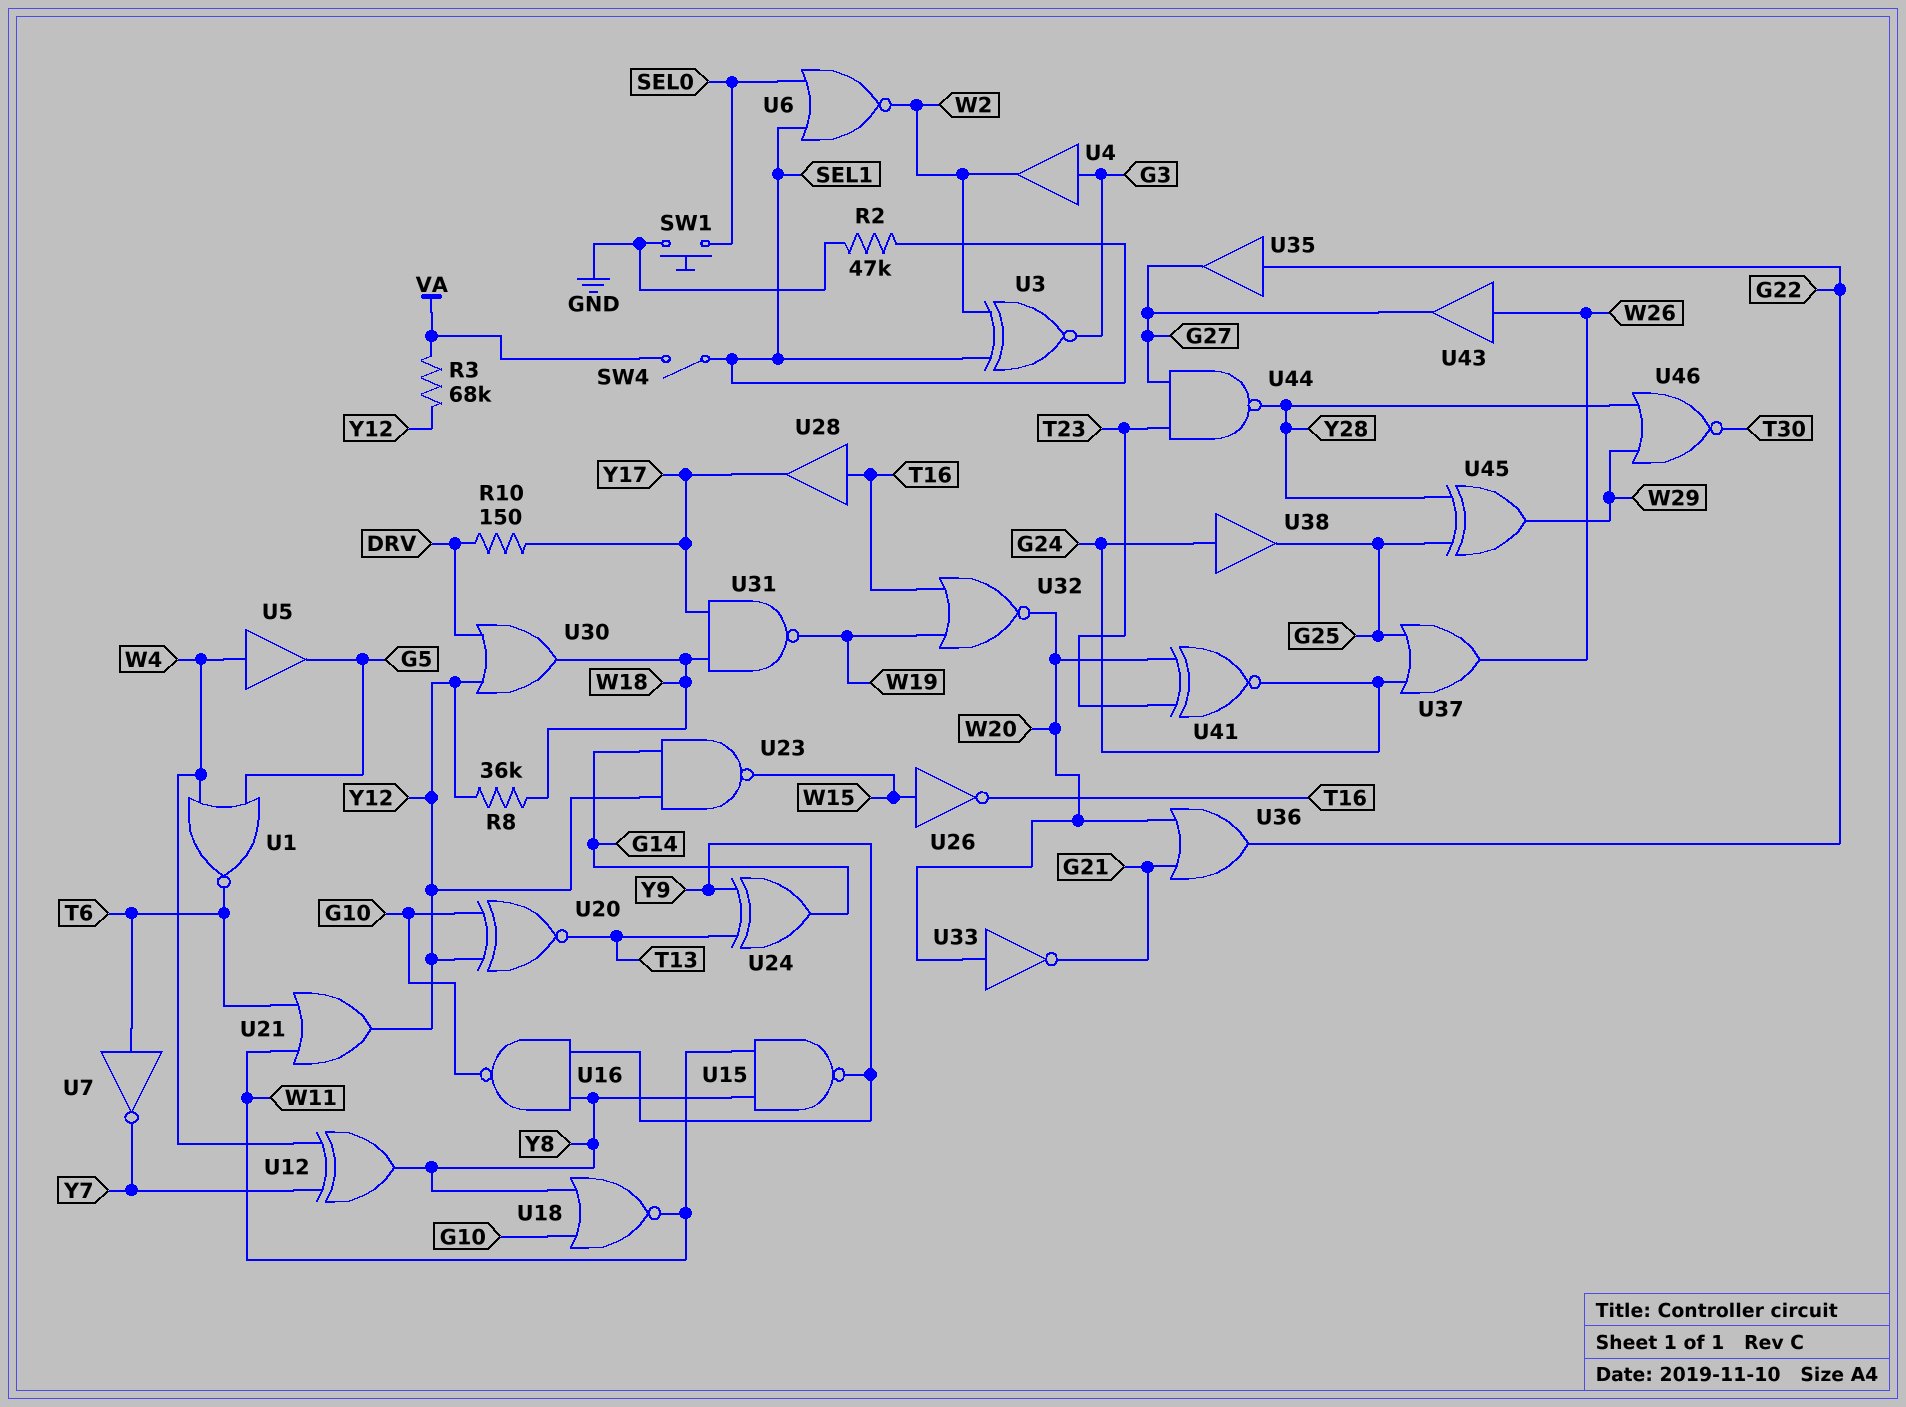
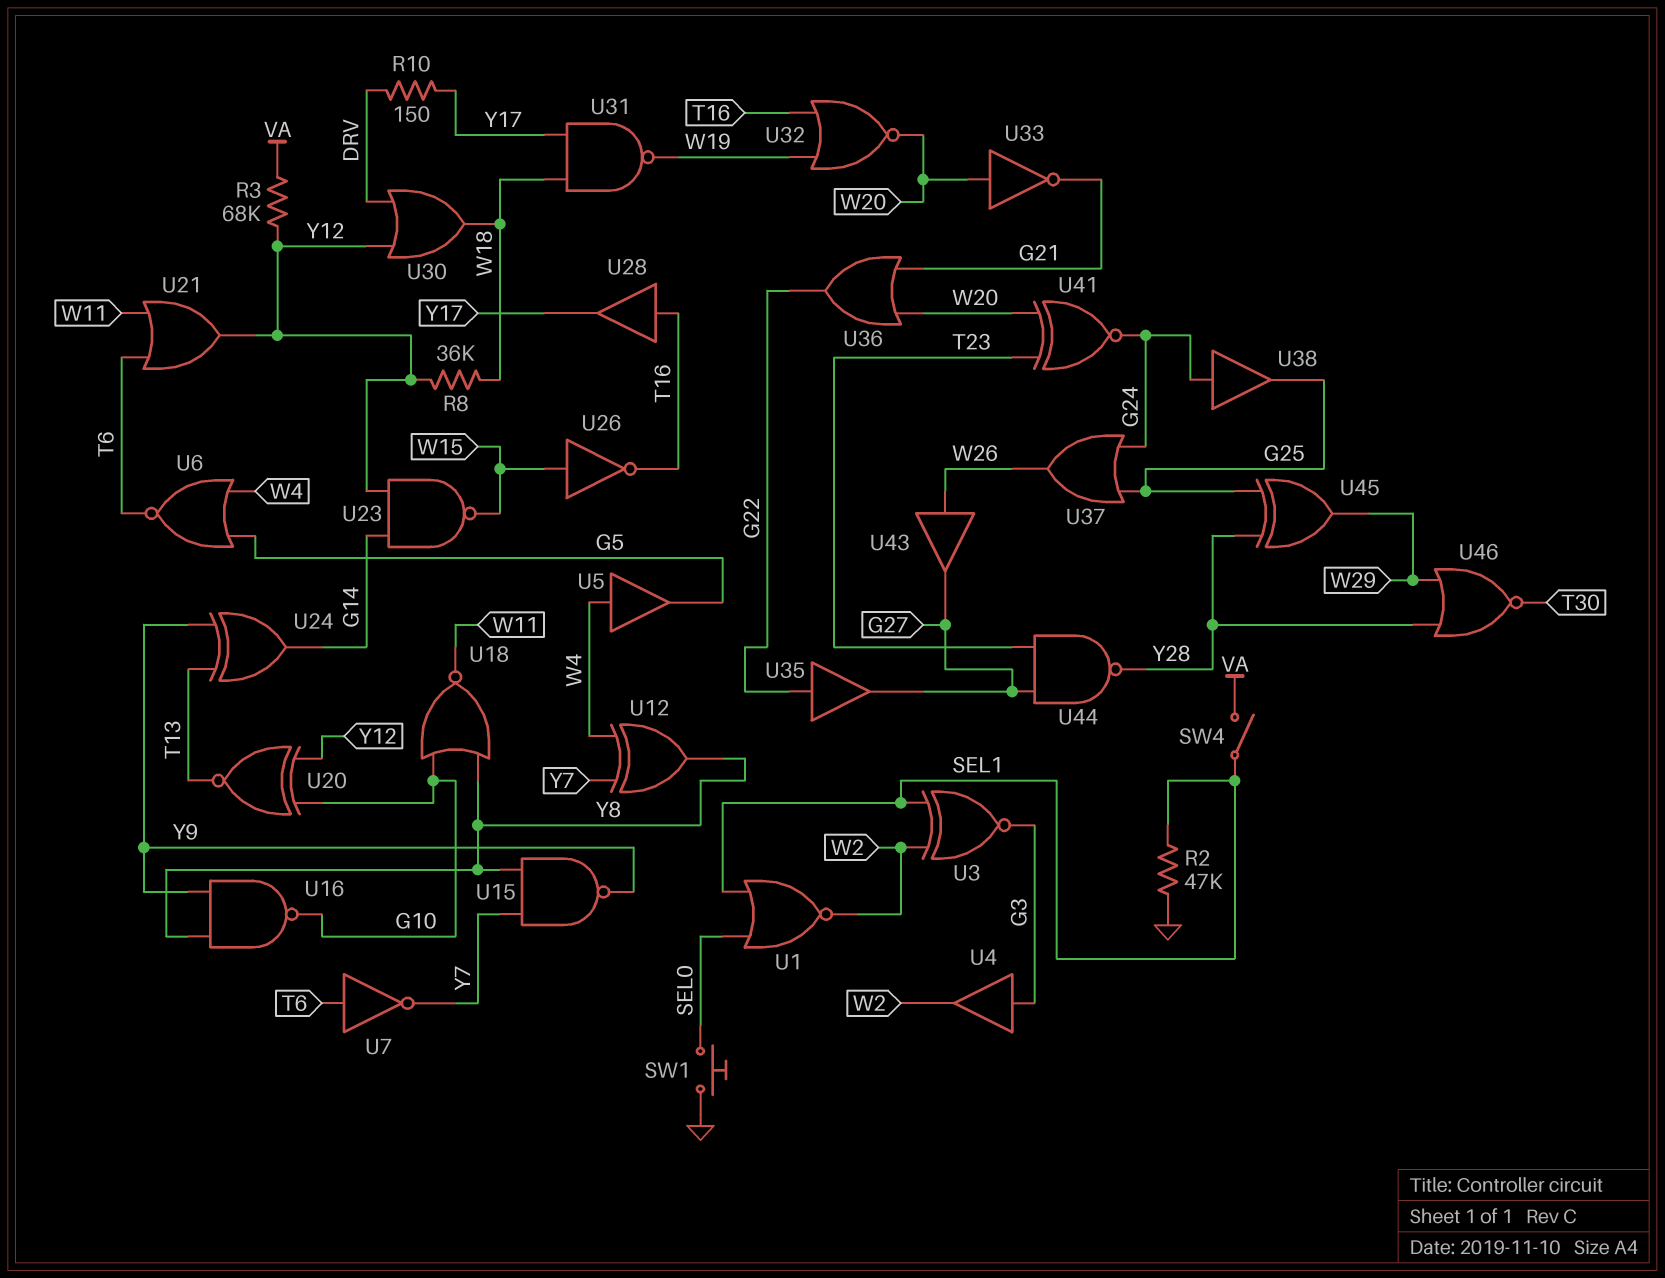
U1: NOR (in G5, in W4, out T6) -> NOR (in SEL0, in SEL1, out W2)
U6: NOR (in SEL0, in SEL1, out W2) -> NOR (in G5, in W4, out T6)
U15: NAND (in W11, in Y8, out Y9) -> NAND (in Y7, in Y8, out Y9)

